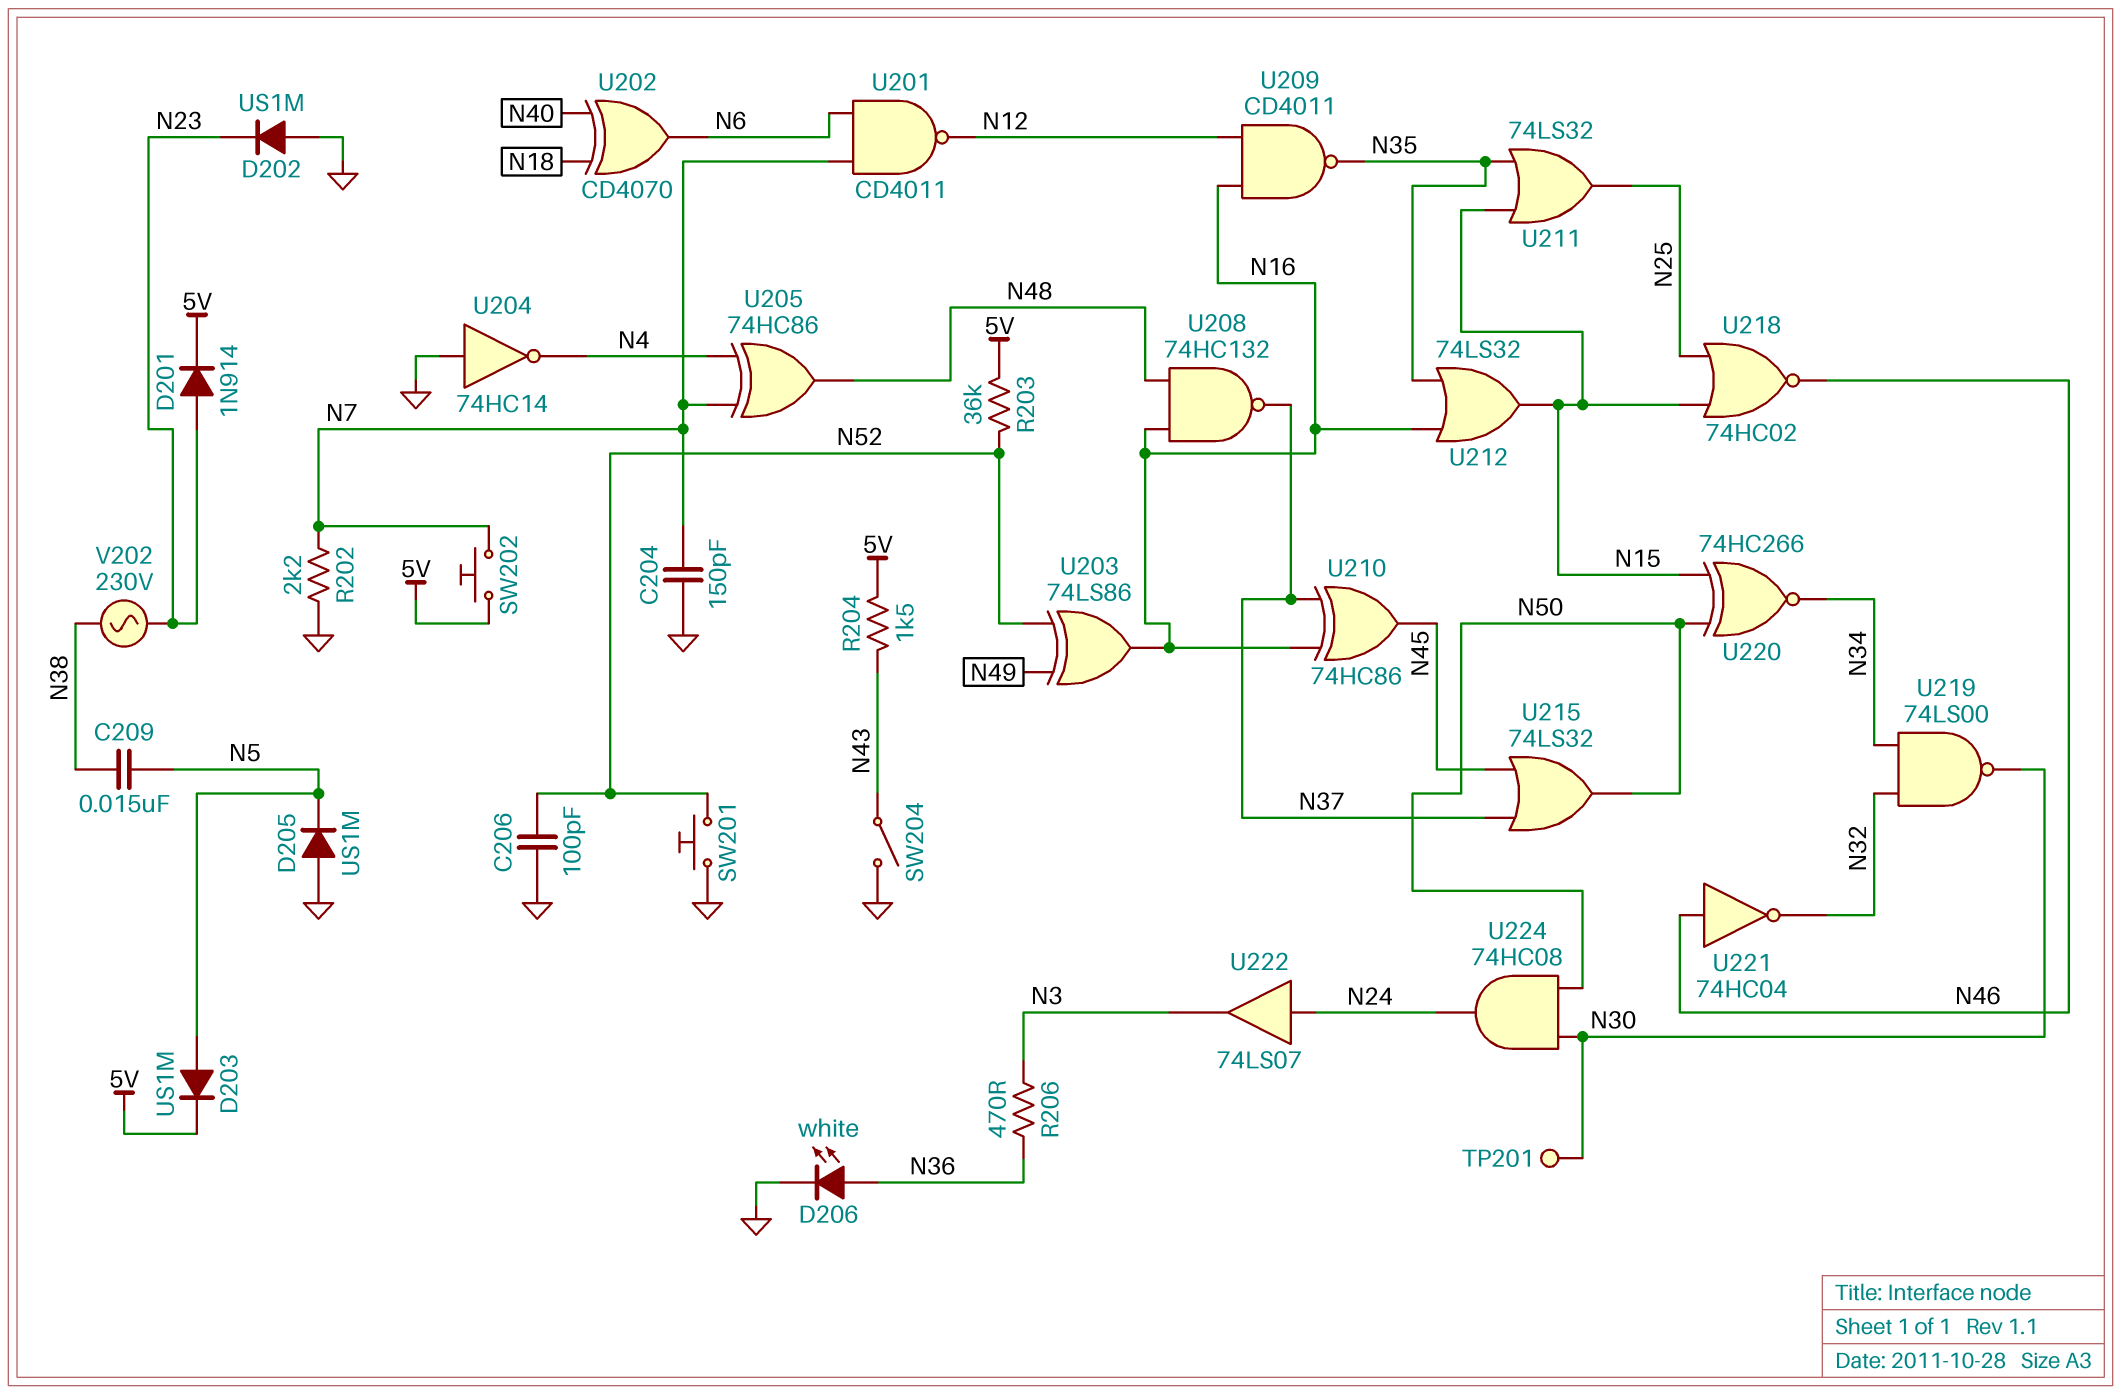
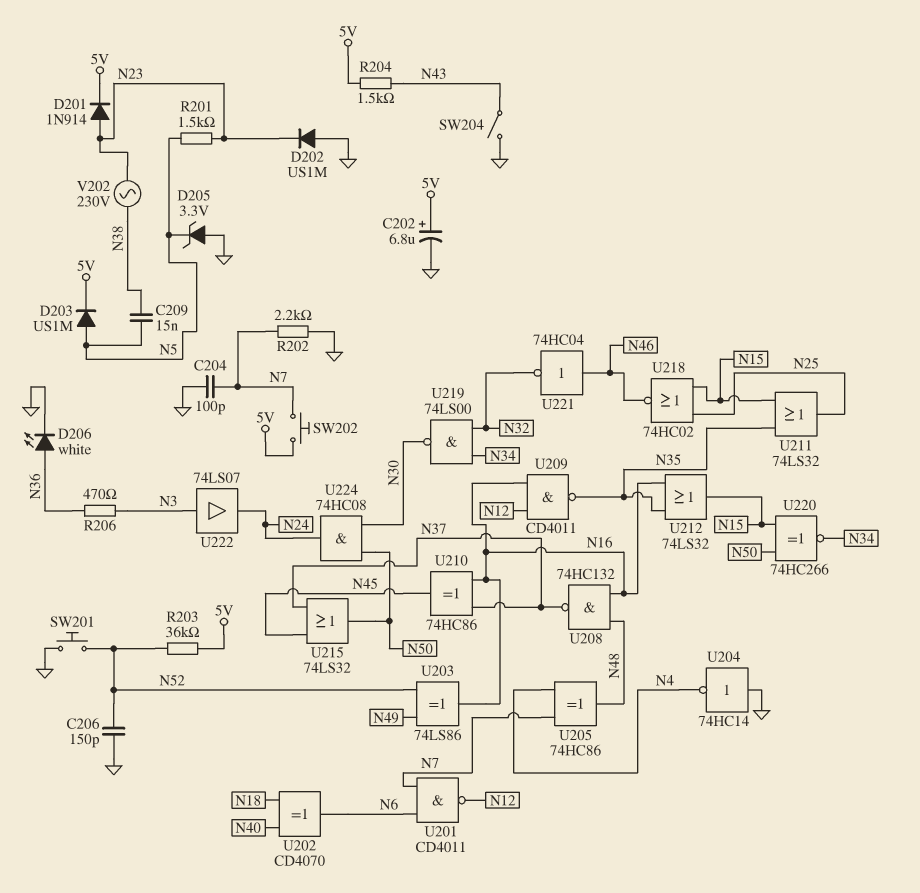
C202: none -> 6.8uF (plus 5V, minus GND)
C204: 150pF (GND, N7) -> 100pF (GND, N7)
C206: 100pF (GND, N52) -> 150pF (GND, N52)
D205: diode US1M (A GND, K N5) -> zener 3.3V (A GND, K N5)
R201: none -> 1.5k (N5, N23)
TP201: test point (N30) -> none
U222: buffer 74LS07 (in N24, out N3) -> buffer 74LS07 (in N3, out N24)

